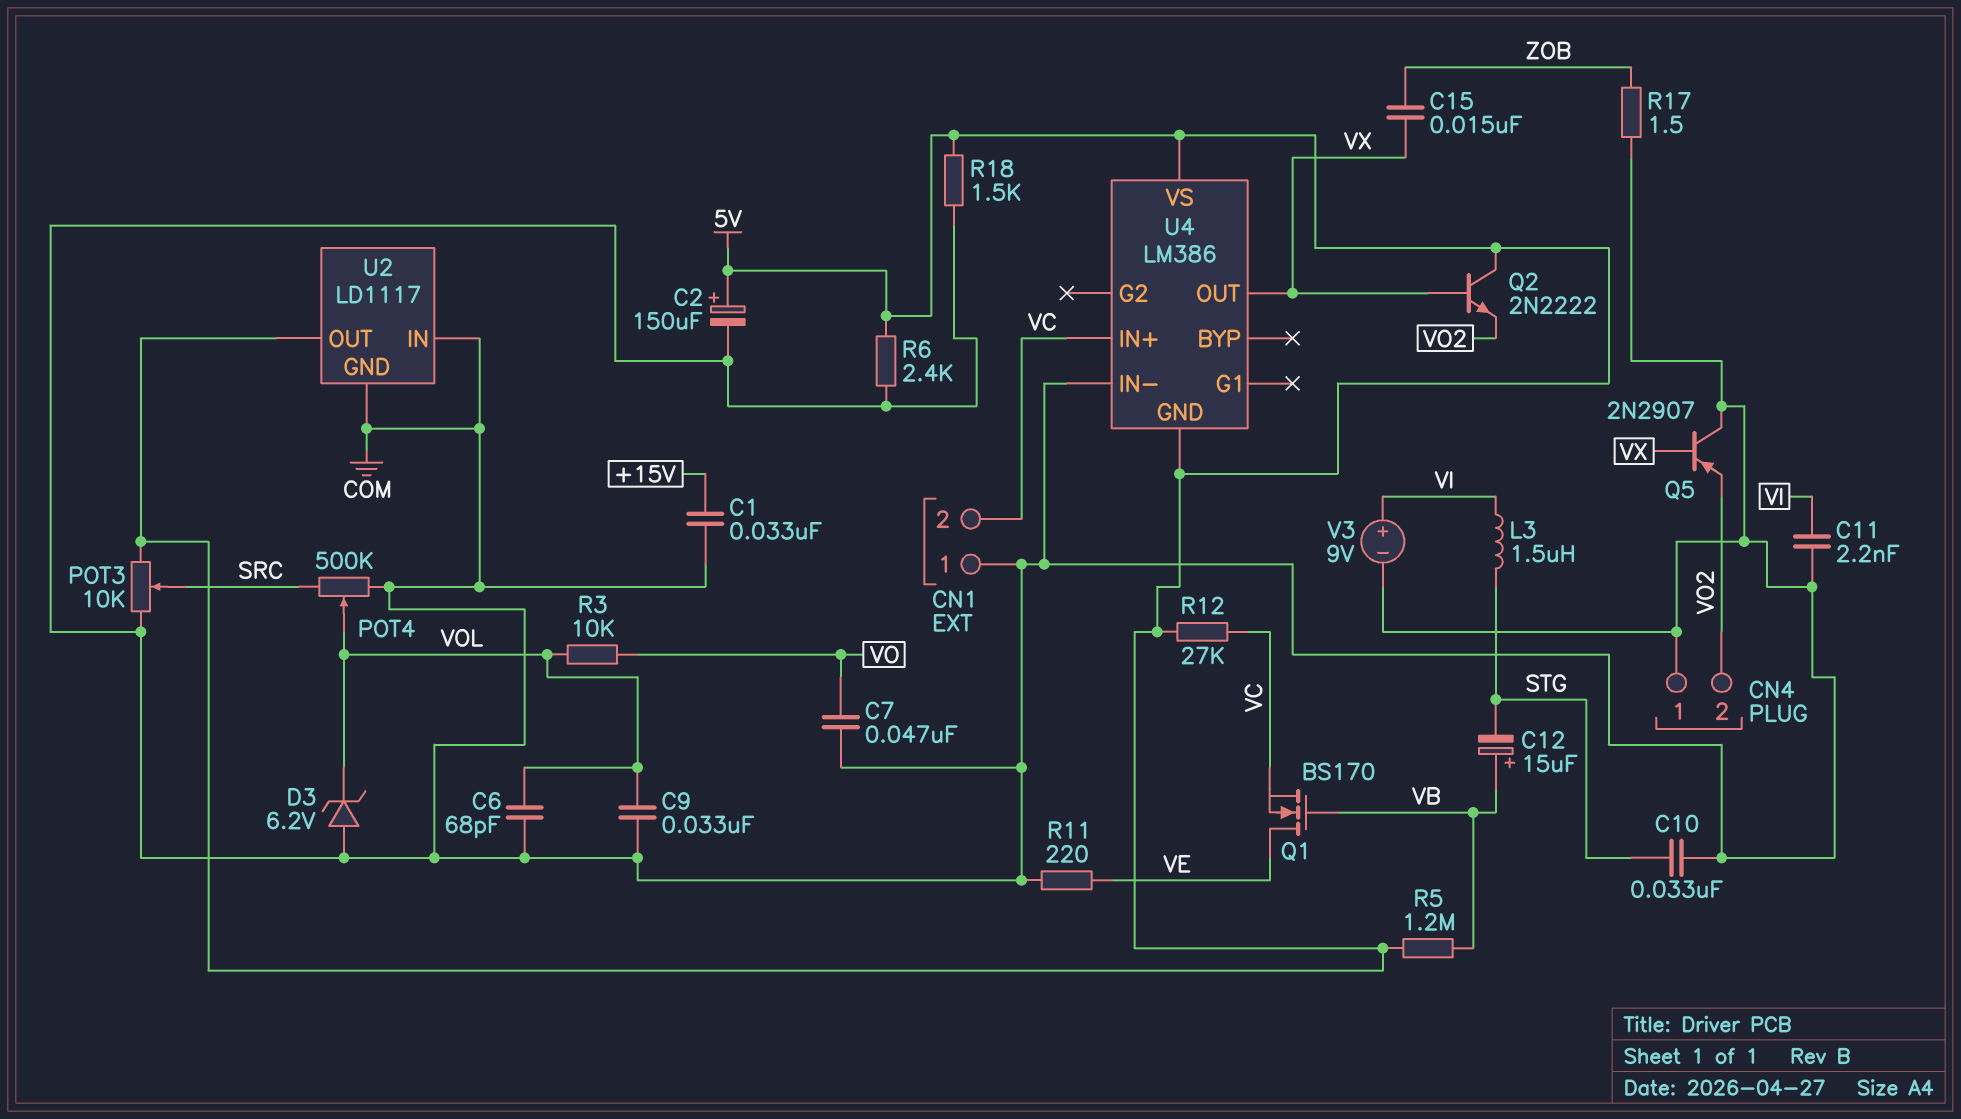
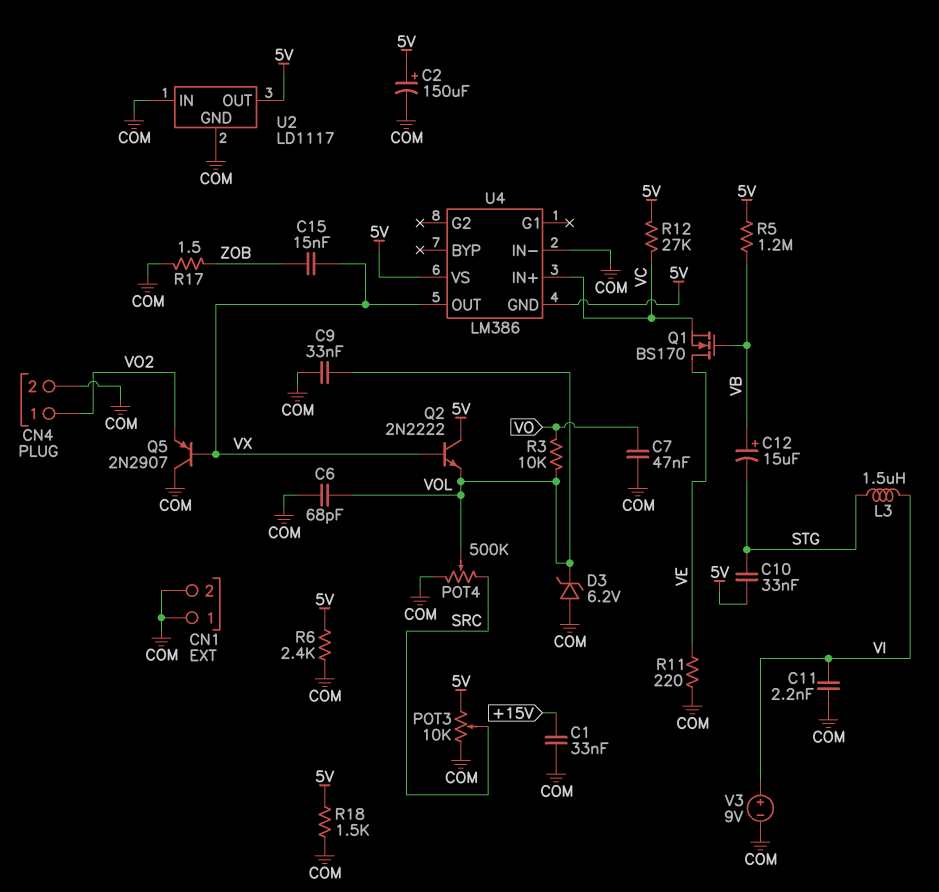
C10: 33nF (COM, STG) -> 33nF (5V, STG)
CN1 pin 2: VC -> COM
CN4 pin 1: COM -> VO2
CN4 pin 2: VO2 -> COM
Q2: NPN 2N2222 (B VX, C 5V, E VO2) -> NPN 2N2222 (B VX, C 5V, E VOL)

